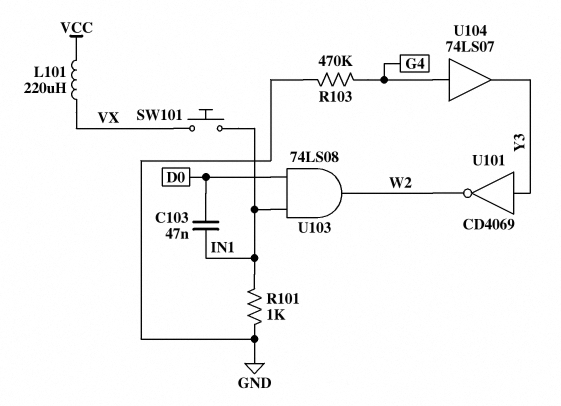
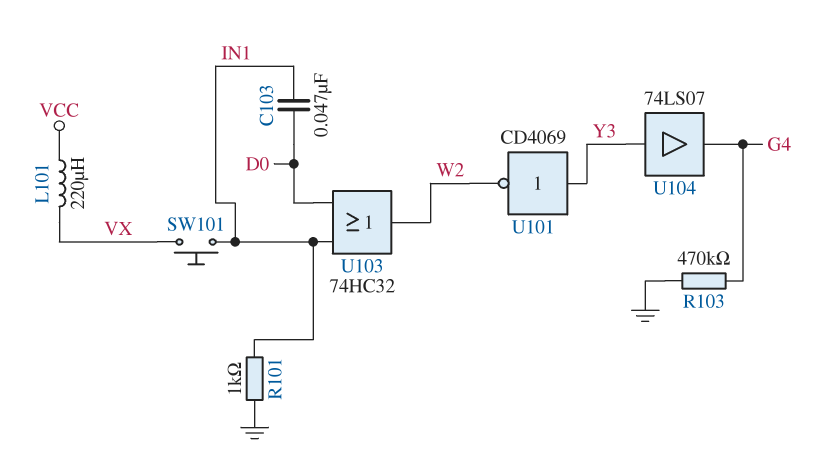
U103: AND 74LS08 (in D0, in IN1, out W2) -> OR 74HC32 (in D0, in IN1, out W2)
U104: buffer 74LS07 (in G4, out Y3) -> buffer 74LS07 (in Y3, out G4)

